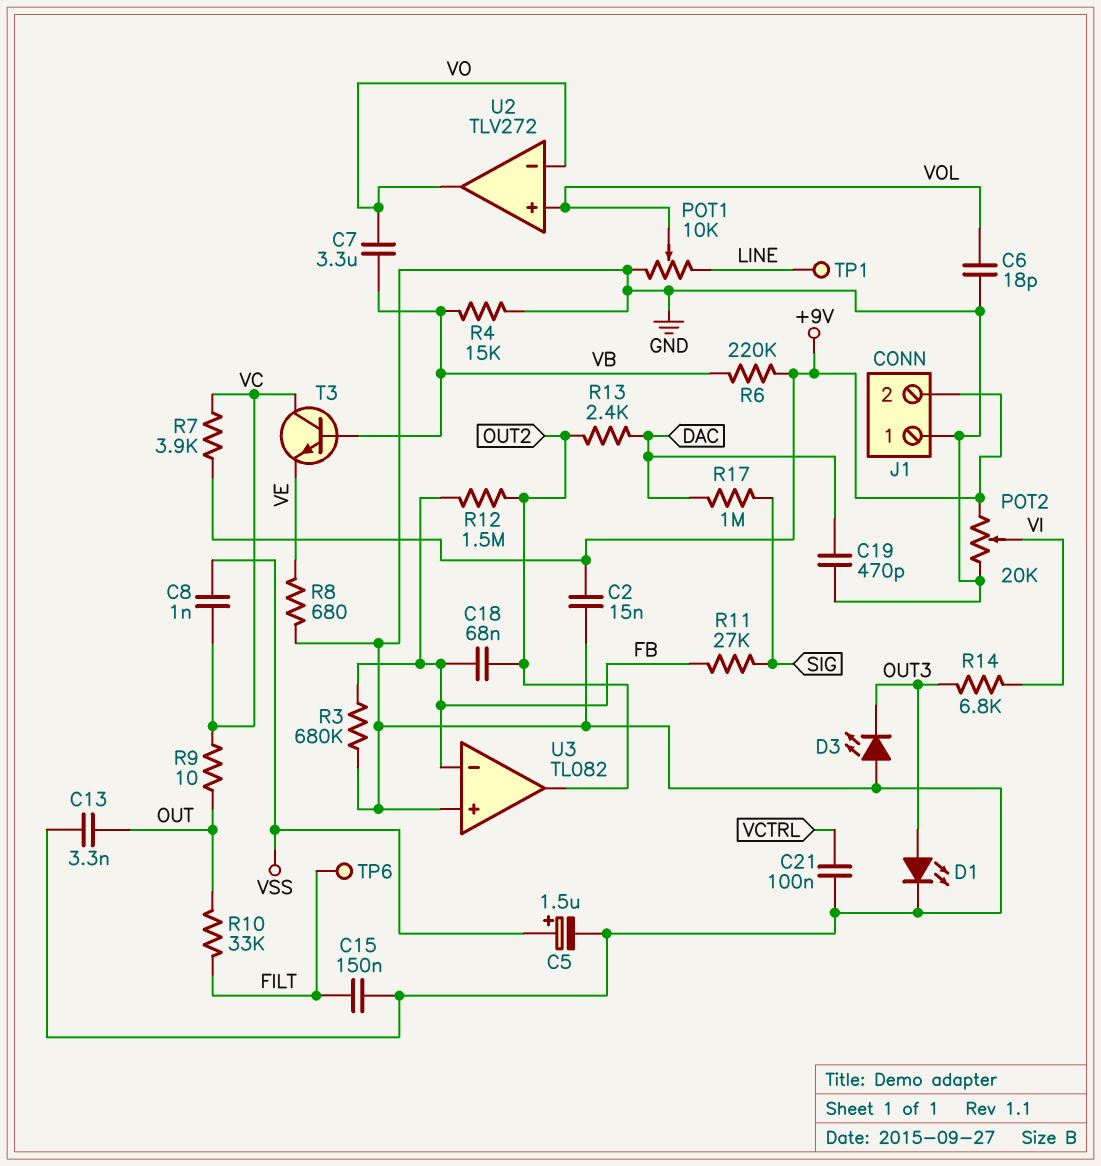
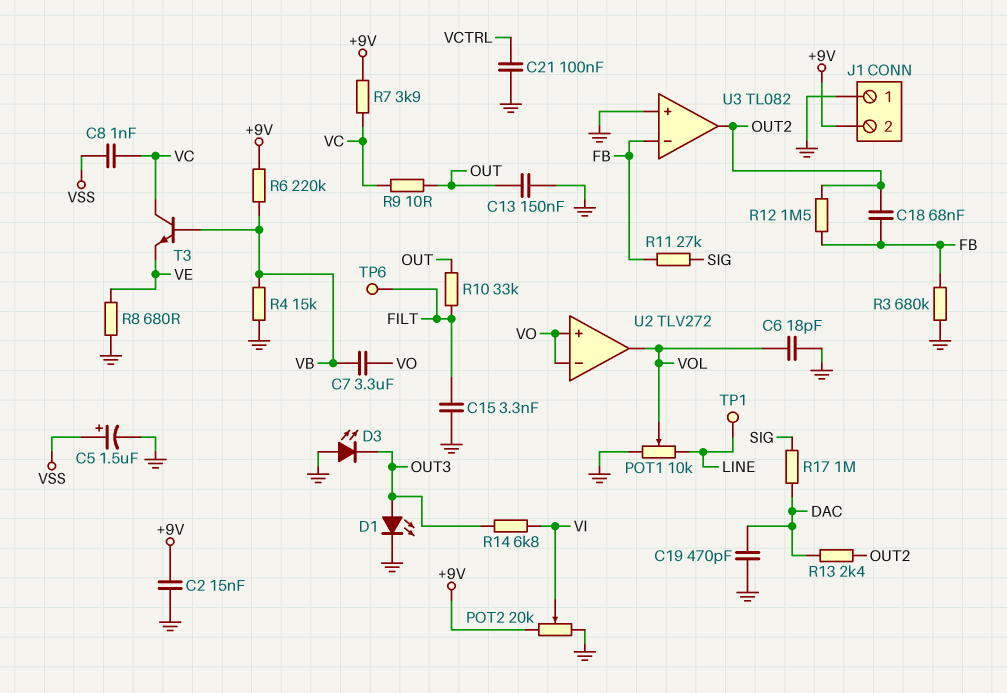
C13: 3.3nF (GND, OUT) -> 150nF (GND, OUT)
C15: 150nF (FILT, GND) -> 3.3nF (FILT, GND)
U2 pin in+: VOL -> VO
U2 pin out: VO -> VOL

